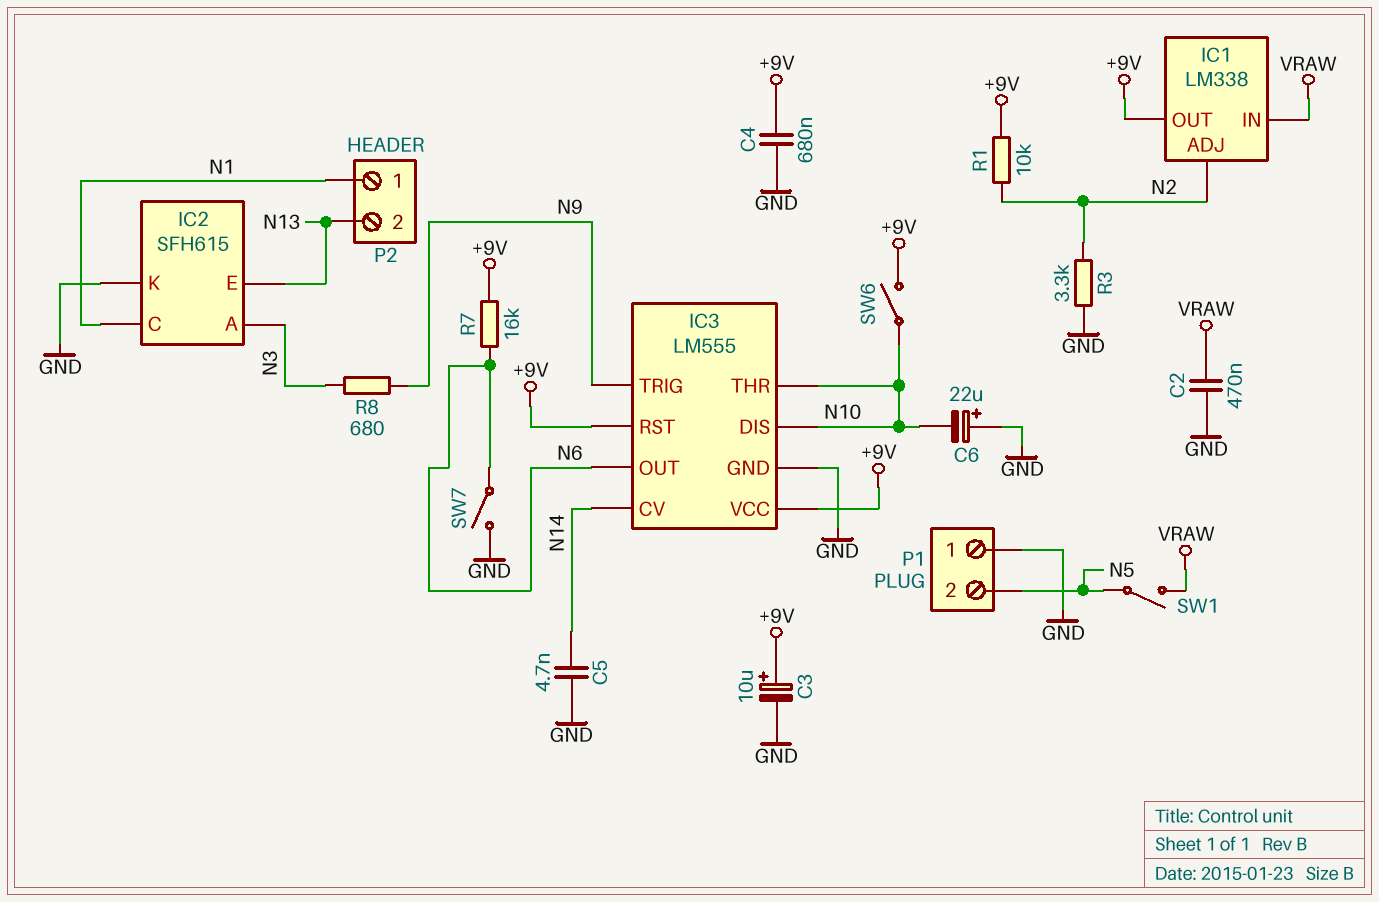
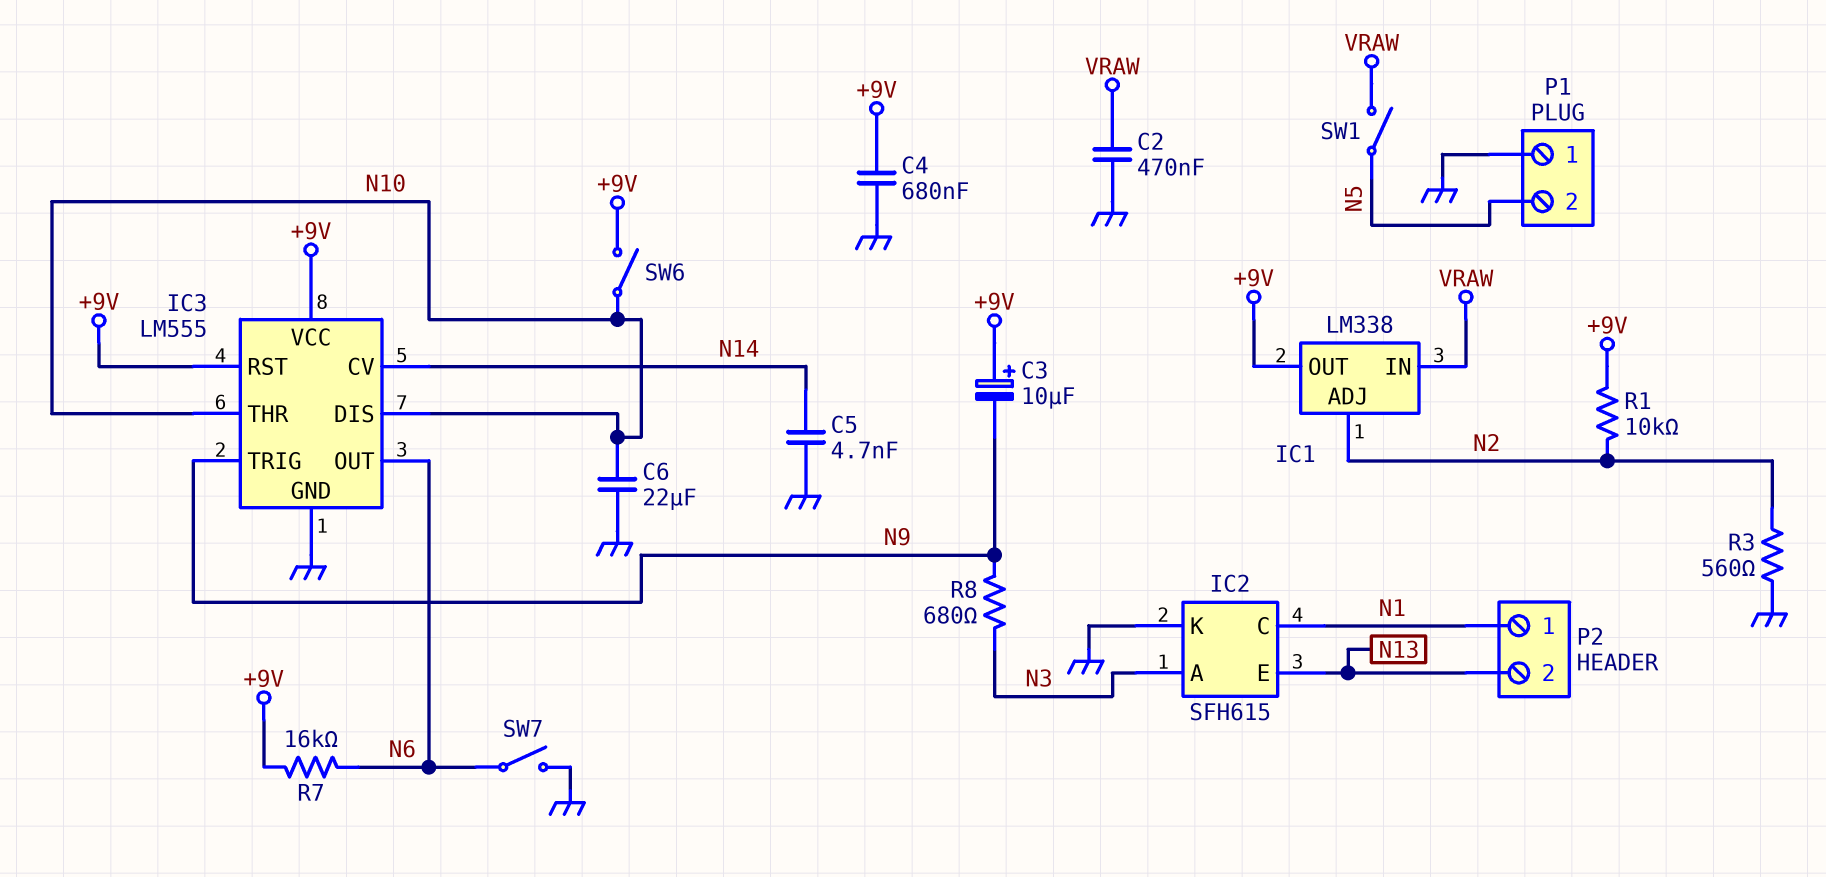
C3: 10uF (plus +9V, minus GND) -> 10uF (plus +9V, minus N9)
C6: 22uF (plus GND, minus N10) -> 22uF (GND, N10)
R3: 3.3k (GND, N2) -> 560 (GND, N2)

